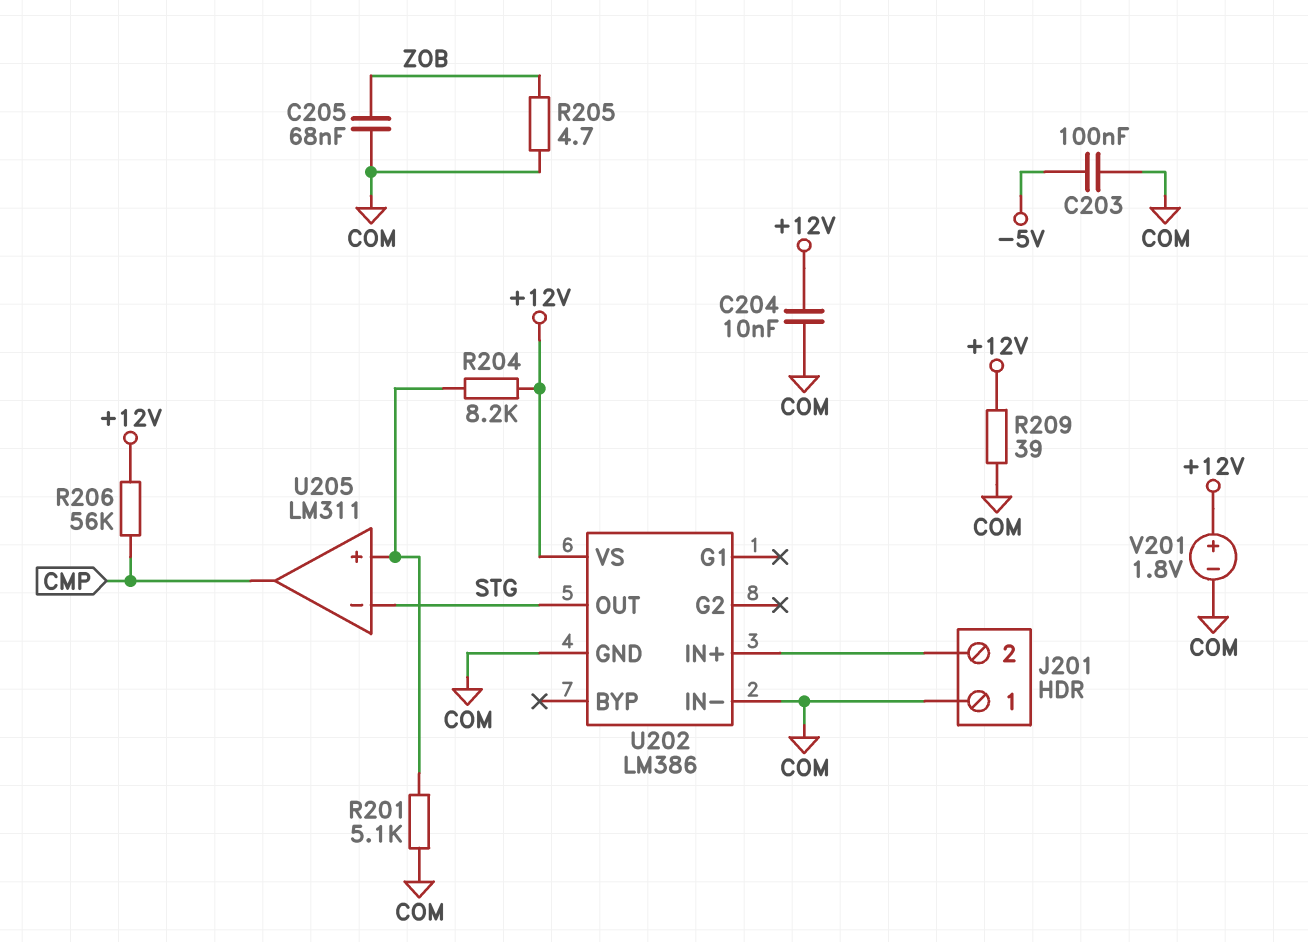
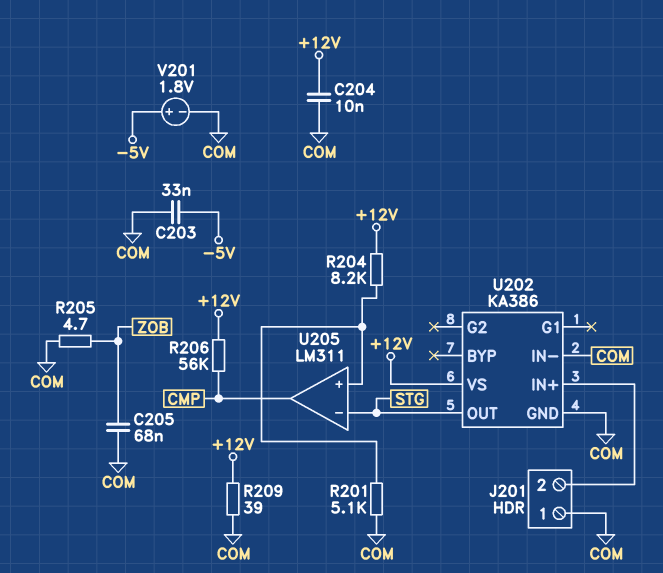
C203: 100nF (-5V, COM) -> 33nF (-5V, COM)
U202: LM386 -> KA386
V201: 1.8V (plus +12V, minus COM) -> 1.8V (plus -5V, minus COM)

